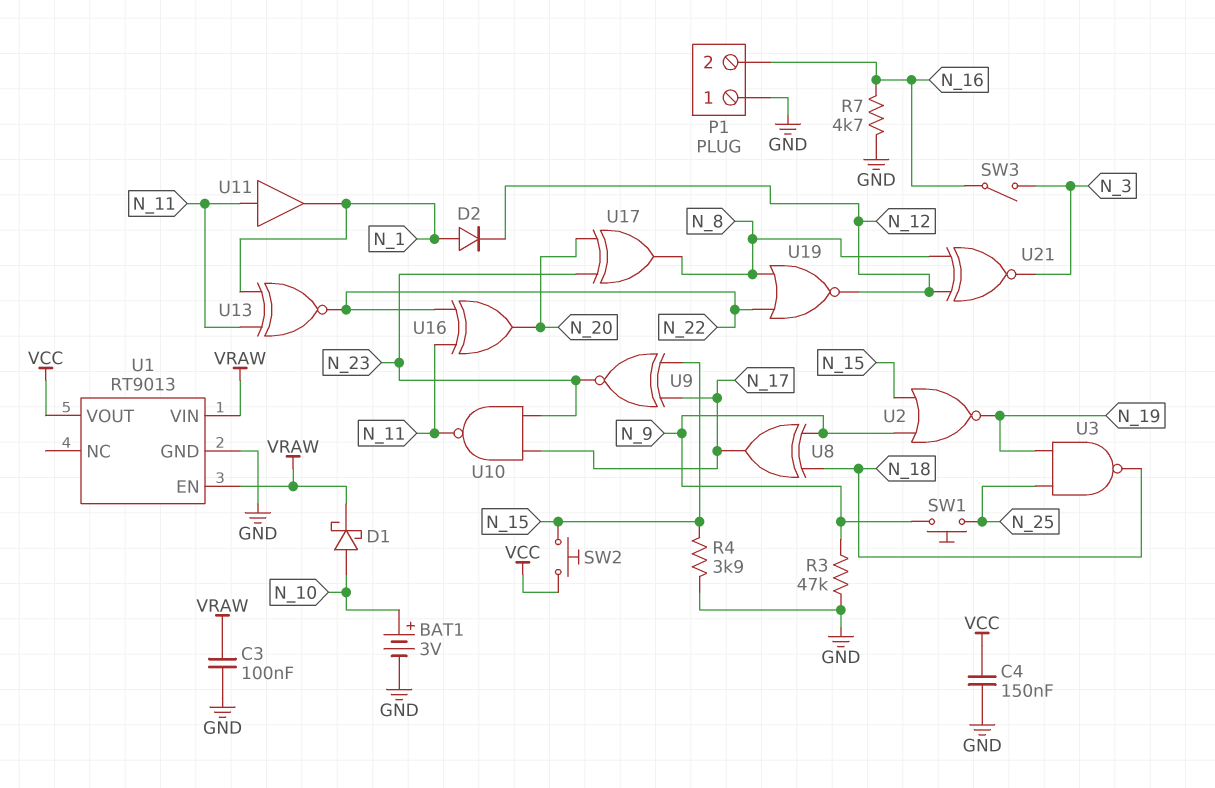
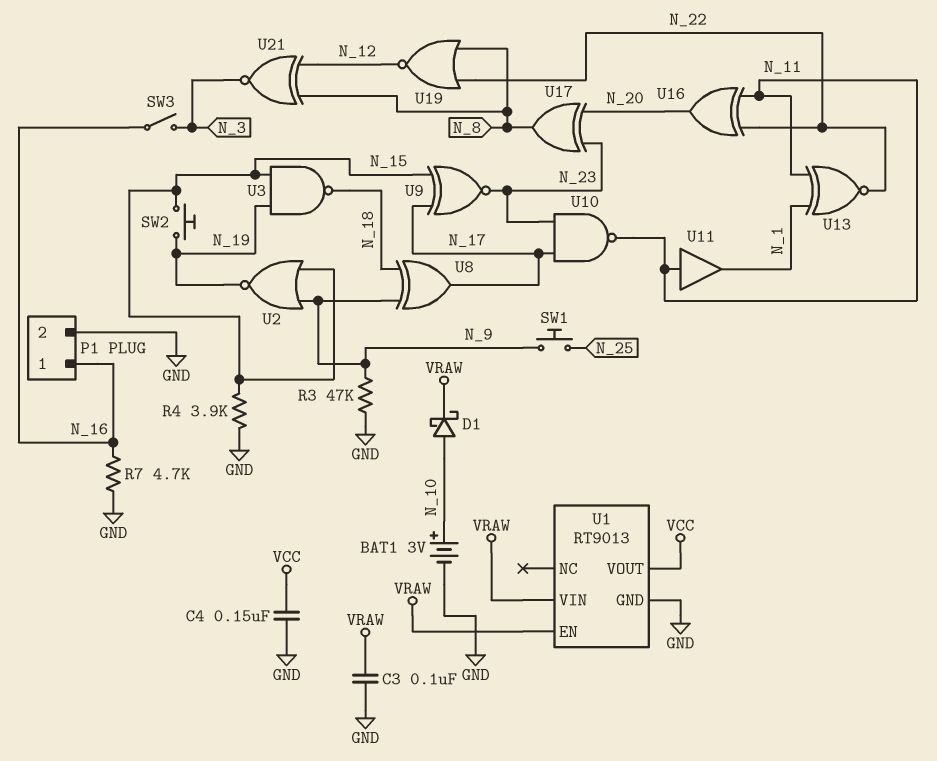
D2: diode (A N_1, K N_12) -> none
P1 pin 1: GND -> N_16
P1 pin 2: N_16 -> GND
SW2: button (N_15, VCC) -> button (N_15, N_19)
U3: NAND (in N_19, in N_25, out N_18) -> NAND (in N_15, in N_19, out N_18)

